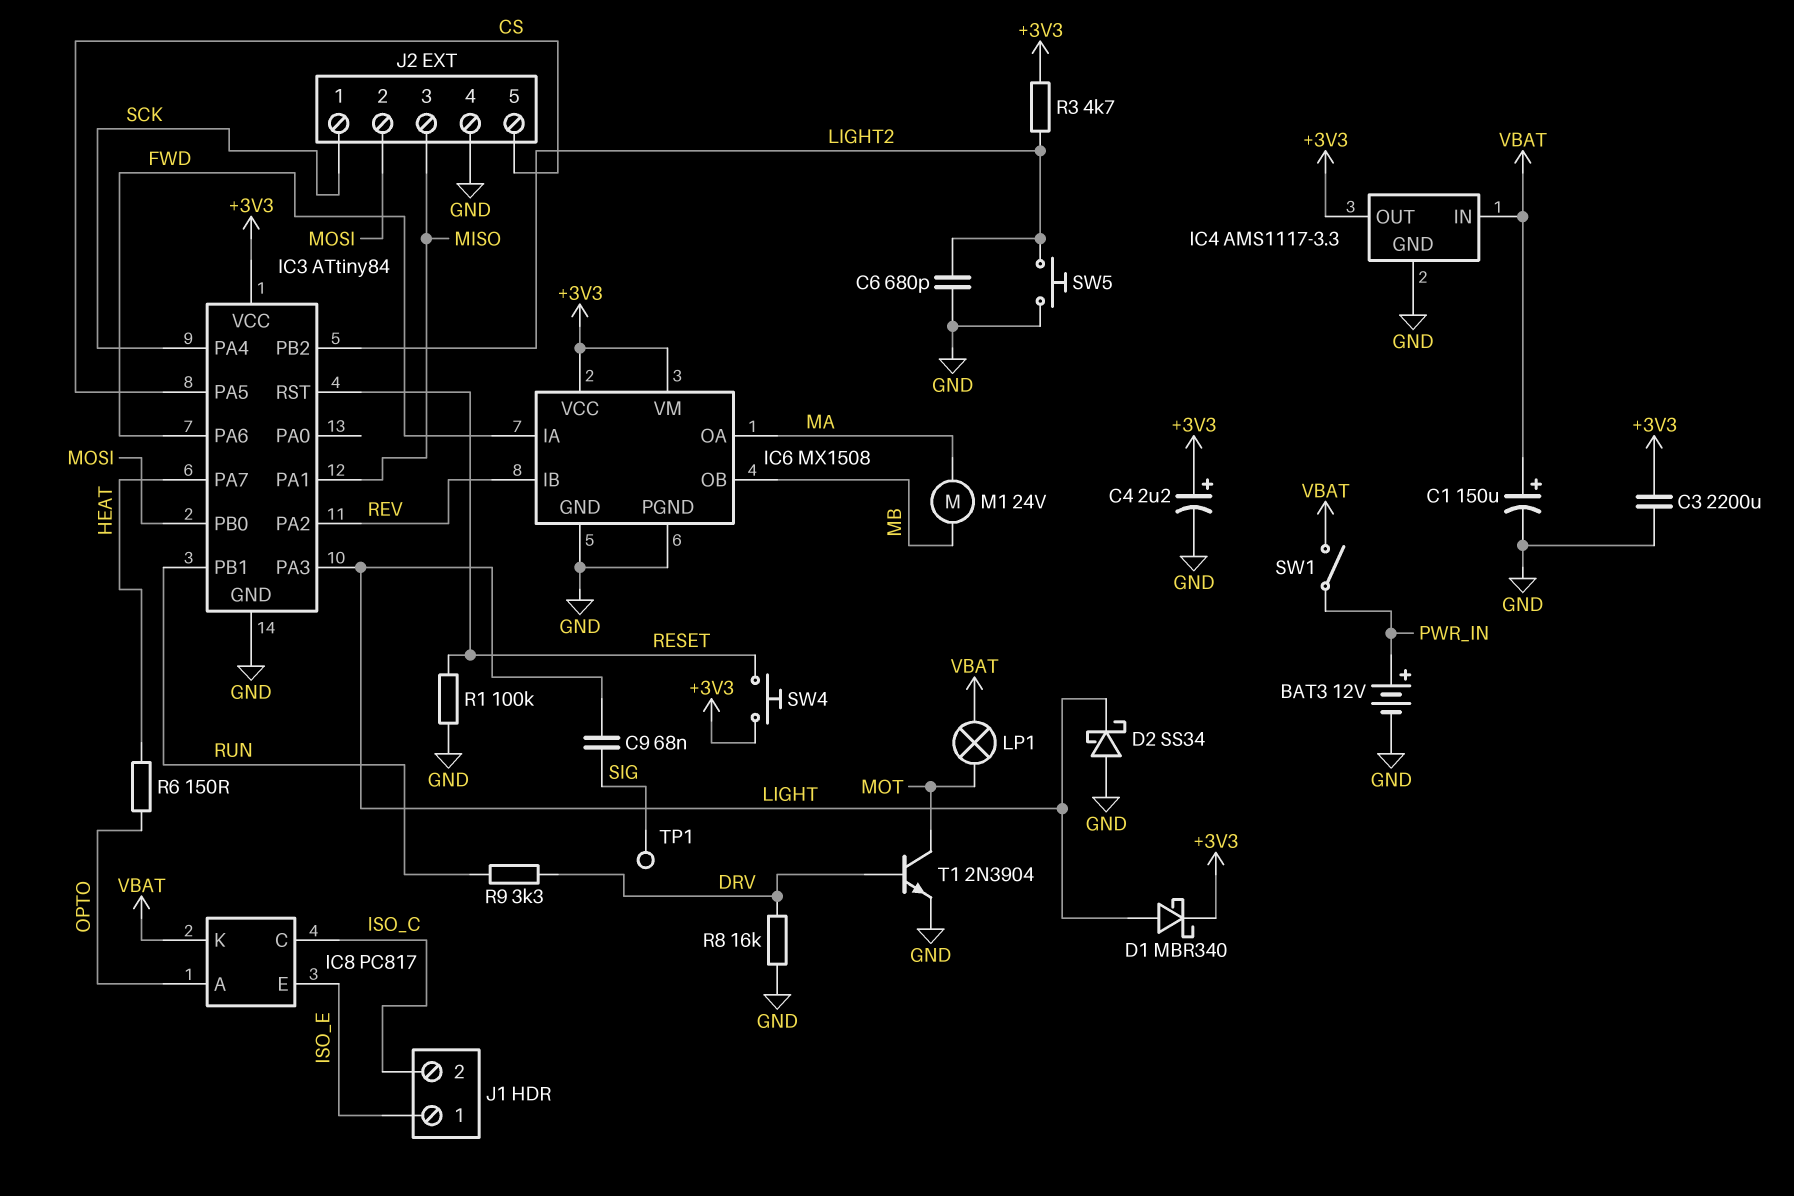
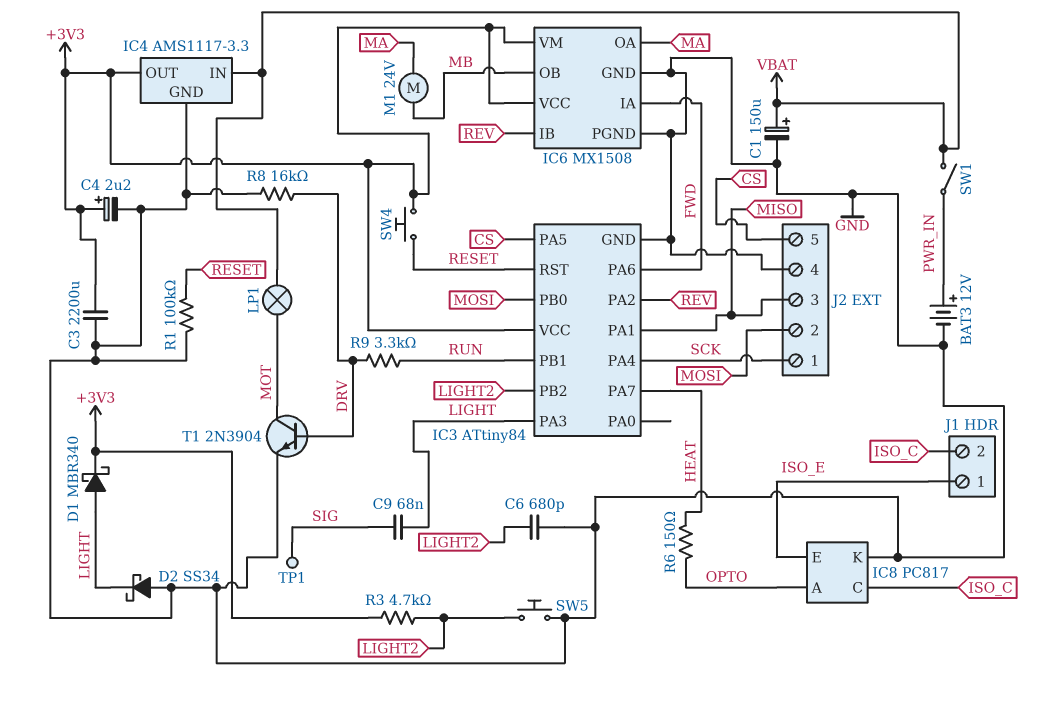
IC8 pin K: VBAT -> GND

